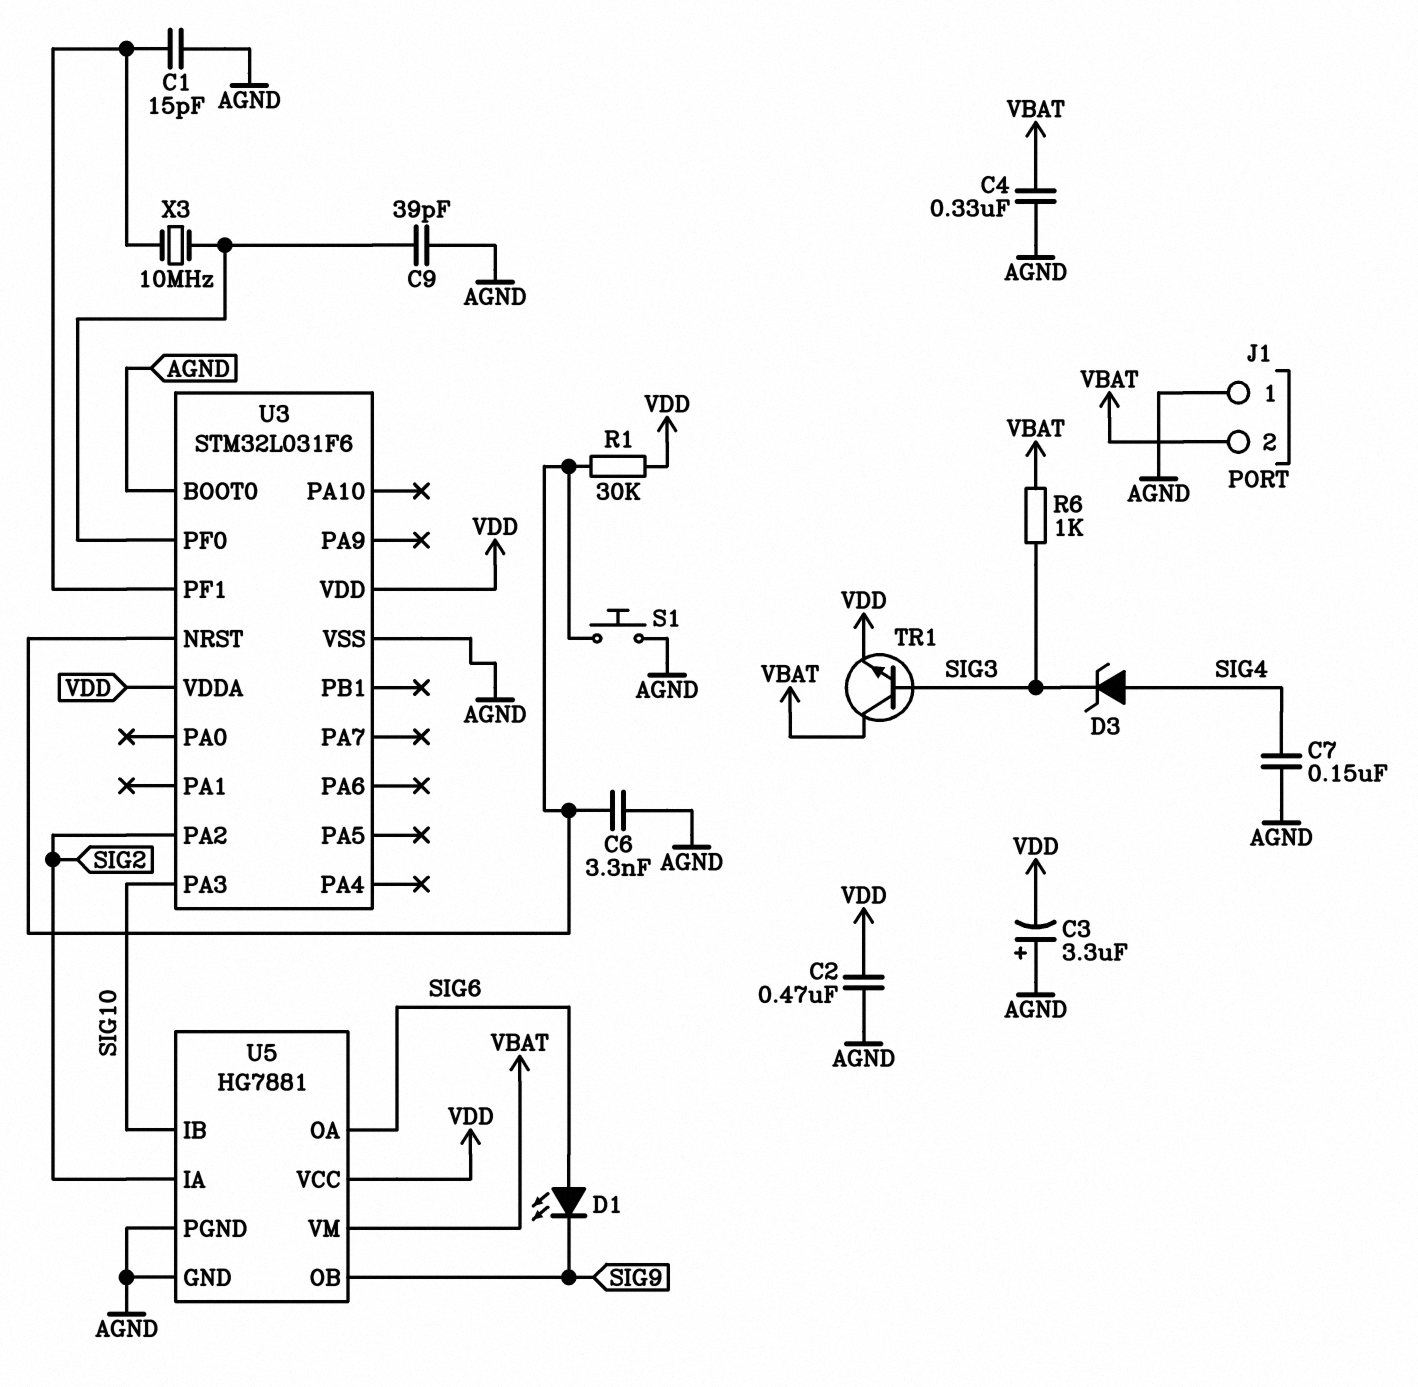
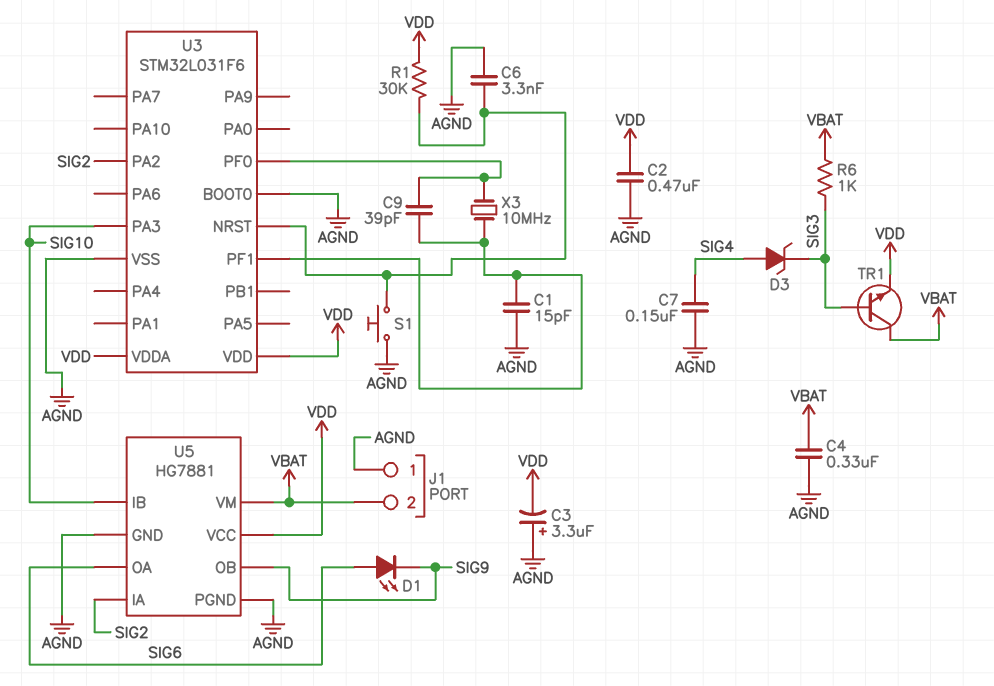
C9: 39pF (AGND, U3/PF0) -> 39pF (U3/PF0, U3/PF1)

